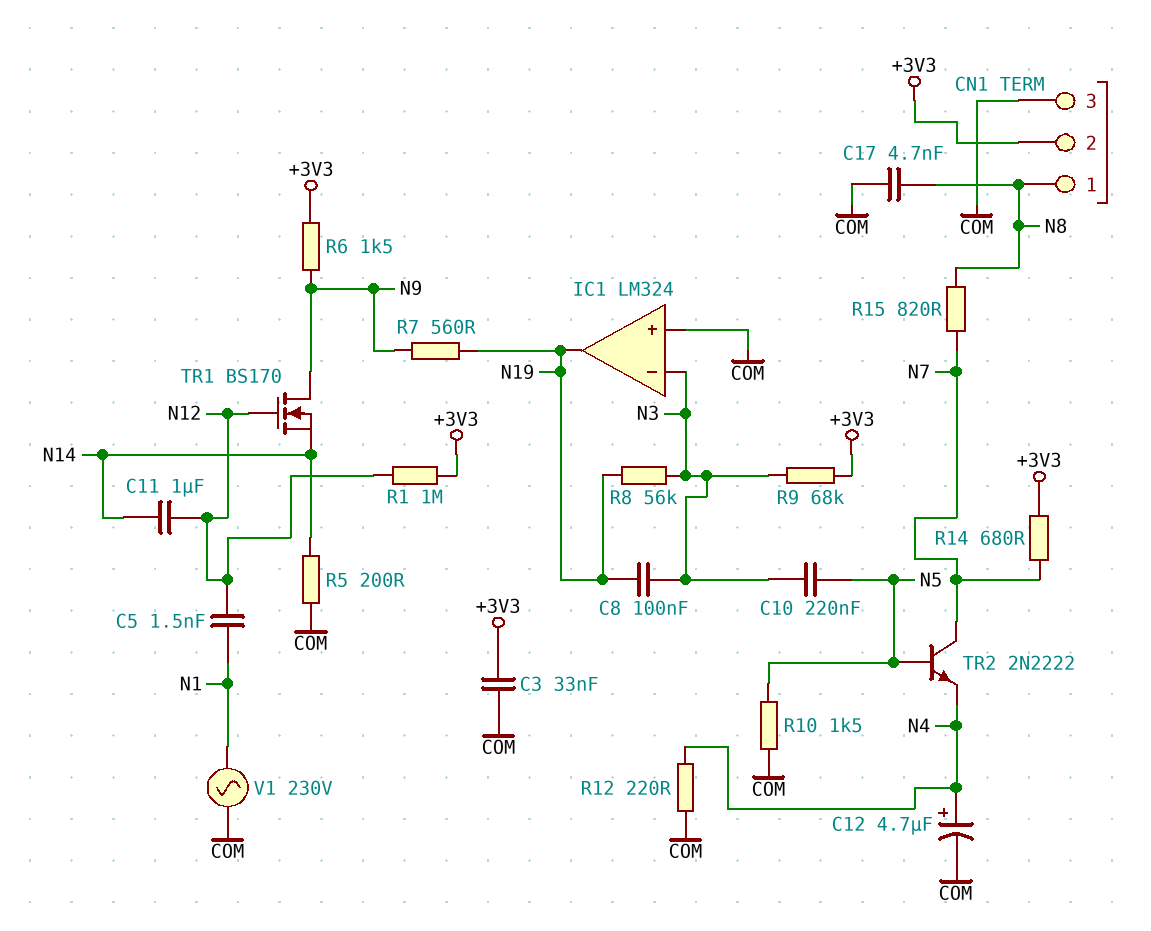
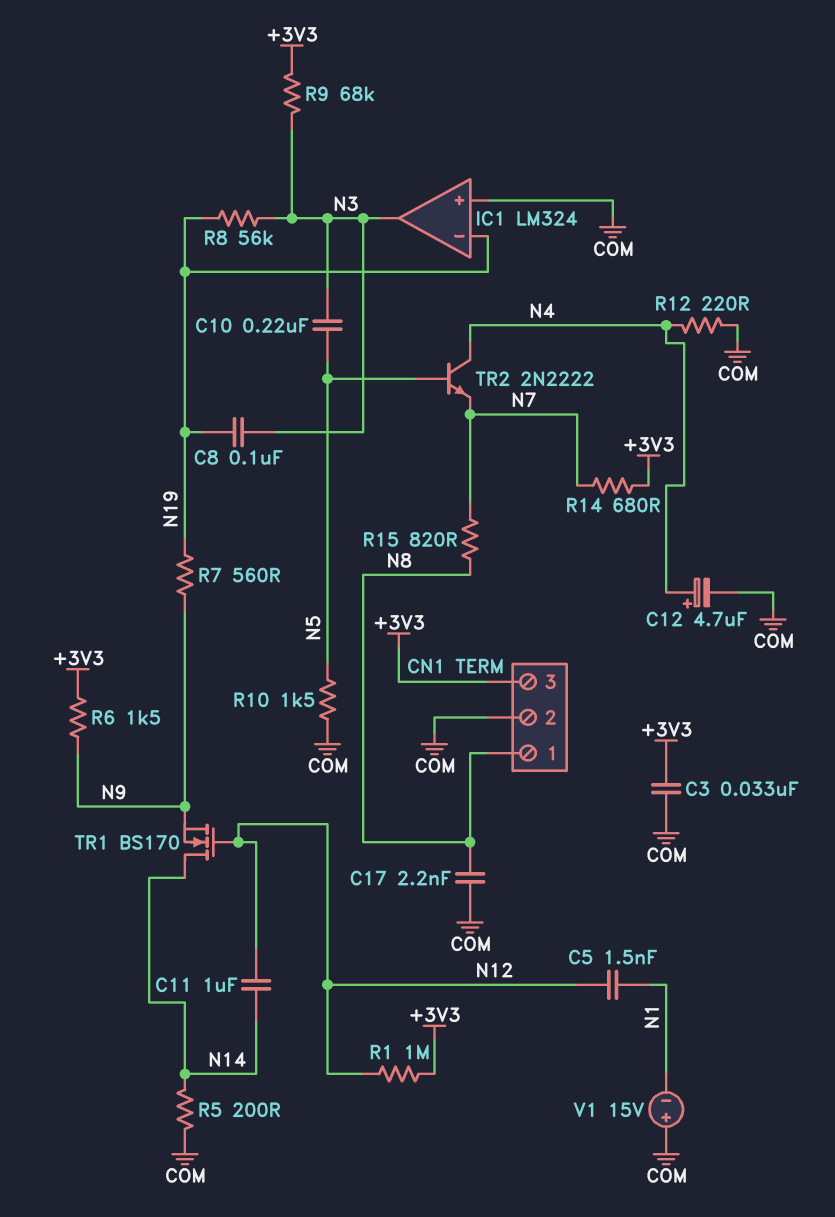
C17: 4.7nF (COM, N8) -> 2.2nF (COM, N8)
CN1 pin 2: +3V3 -> COM
CN1 pin 3: COM -> +3V3
IC1 pin in-: N3 -> N19
IC1 pin out: N19 -> N3
TR1: NMOS BS170 (G N12, D N9, S N14) -> NMOS BS170 (G N12, D N14, S N9)
TR2: NPN 2N2222 (B N5, C N7, E N4) -> NPN 2N2222 (B N5, C N4, E N7)
V1: AC 230V (COM, N1) -> 15V (plus COM, minus N1)

